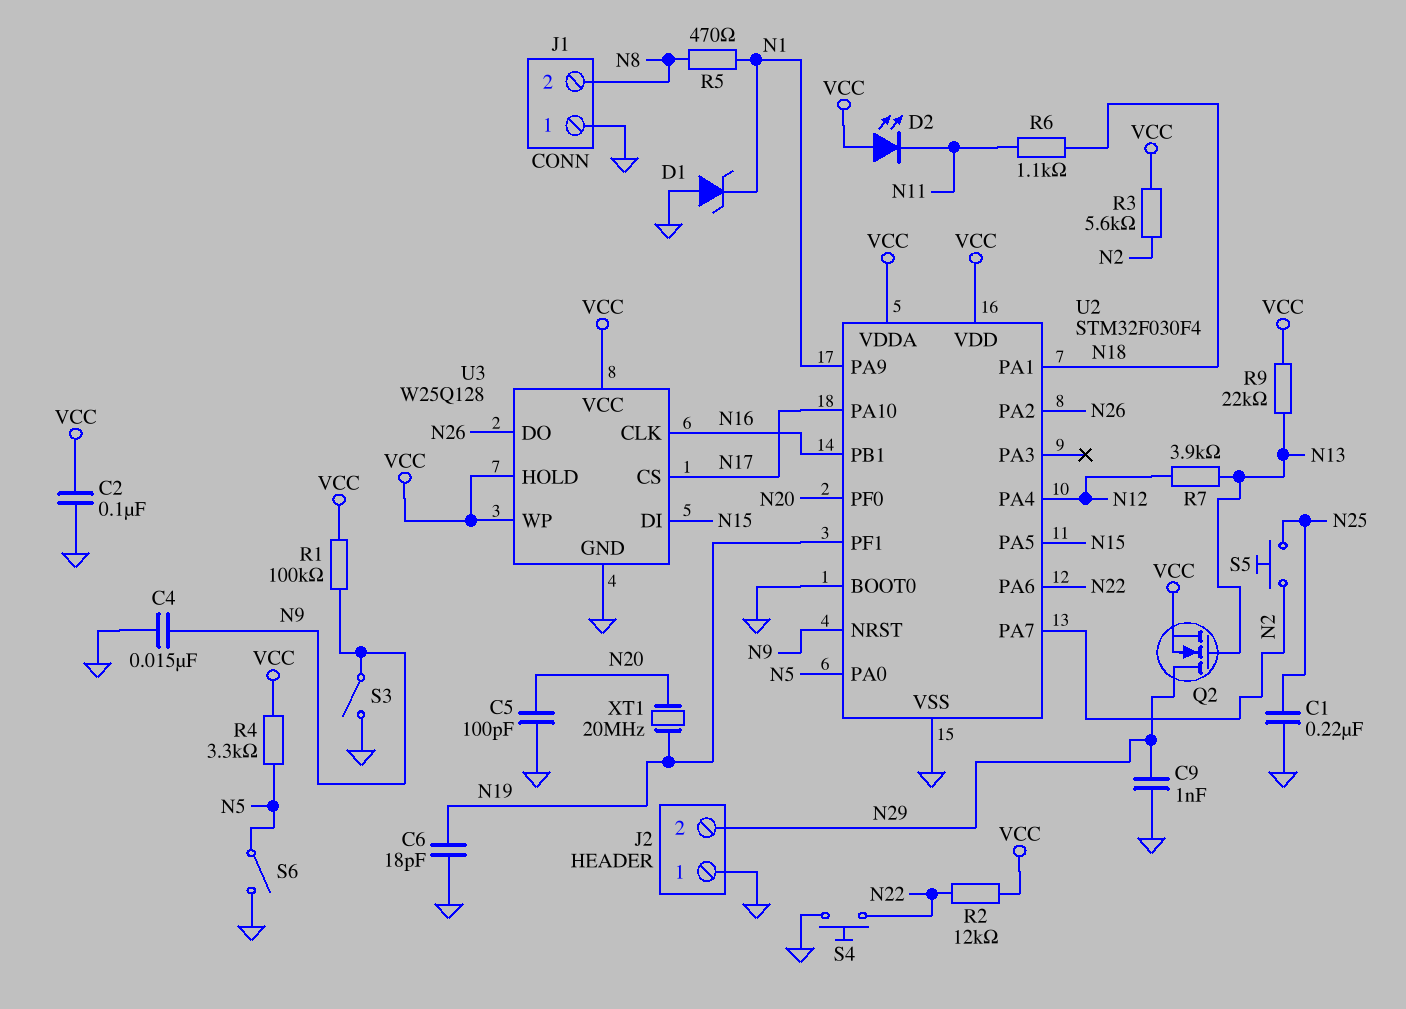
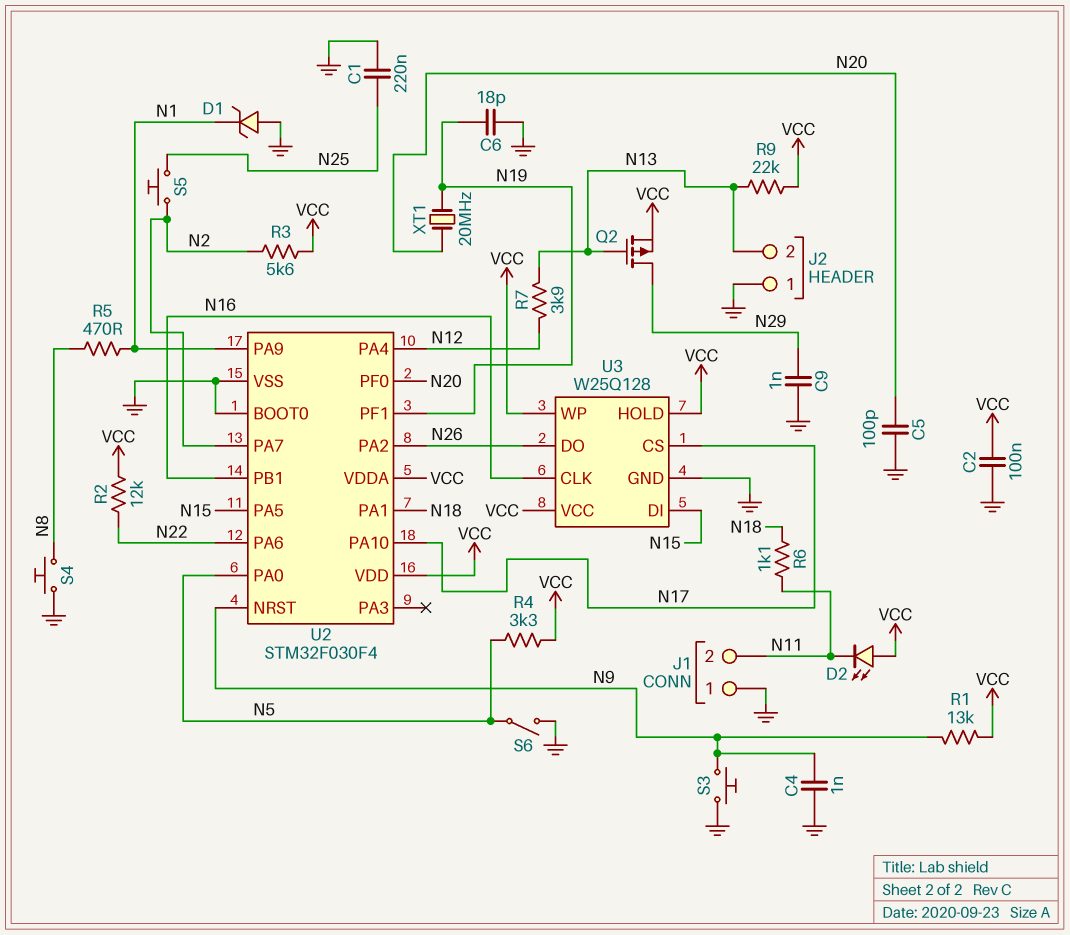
C4: 15nF (GND, N9) -> 1nF (GND, N9)
J1 pin 2: N8 -> N11
J2 pin 2: N29 -> N13
Q2: NMOS (G N13, D N29, S VCC) -> PMOS (G N13, D N29, S VCC)
R1: 100k (N9, VCC) -> 13k (N9, VCC)
S3: switch (GND, N9) -> button (GND, N9)
S4: button (GND, N22) -> button (GND, N8)

